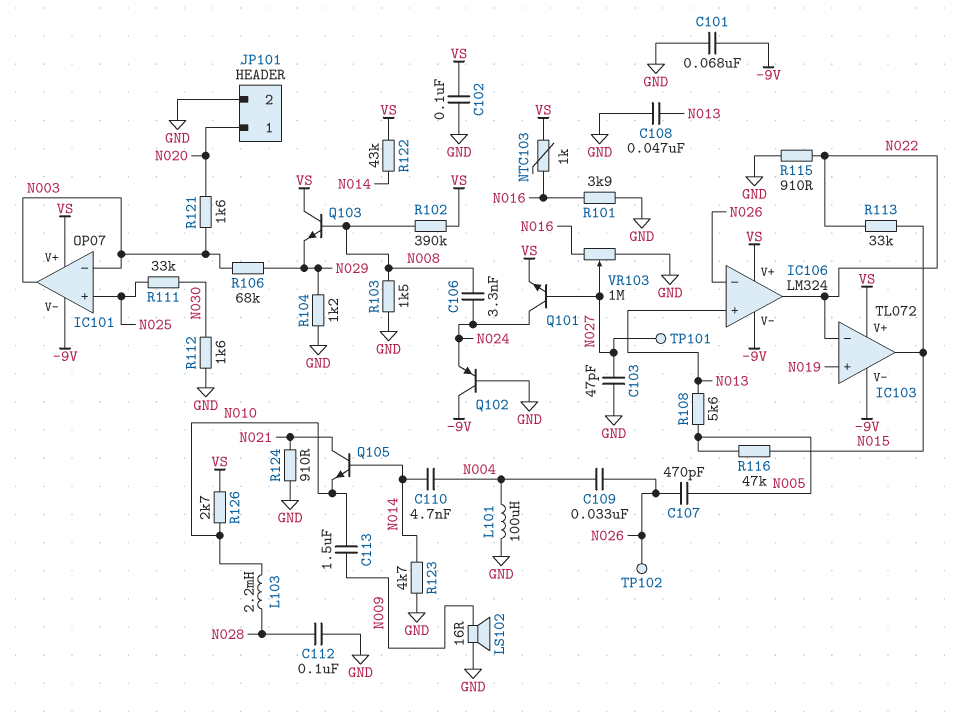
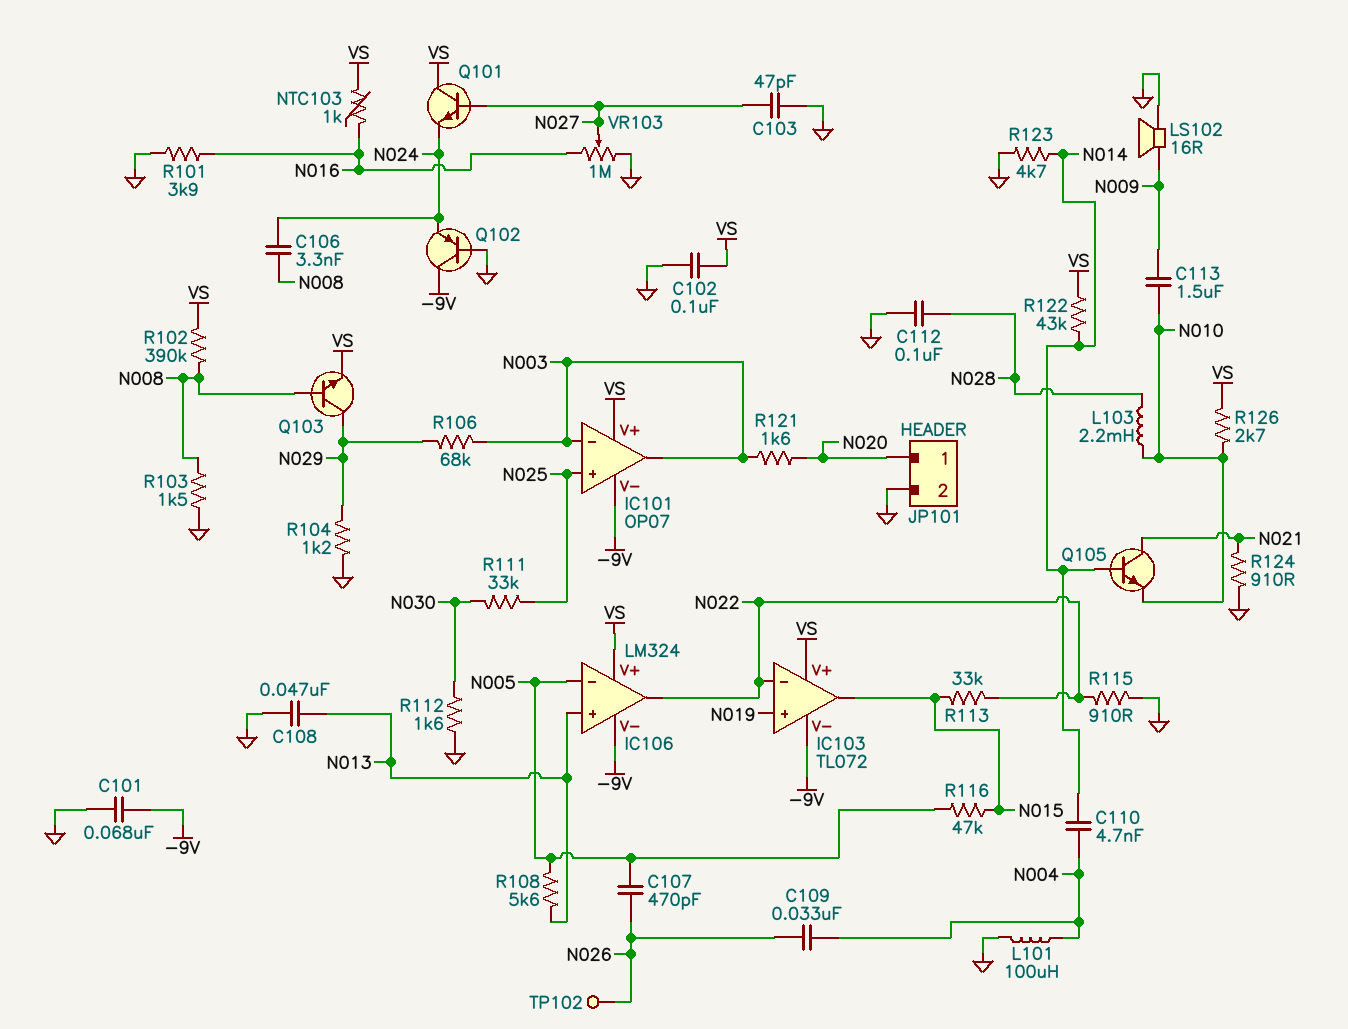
IC106 pin in-: N026 -> N005
Q101: NPN (B N027, C N024, E VS) -> NPN (B N027, C VS, E N024)
Q103: NPN (B N008, C VS, E N029) -> NPN (B N008, C N029, E VS)
TP101: test point (N027) -> none

